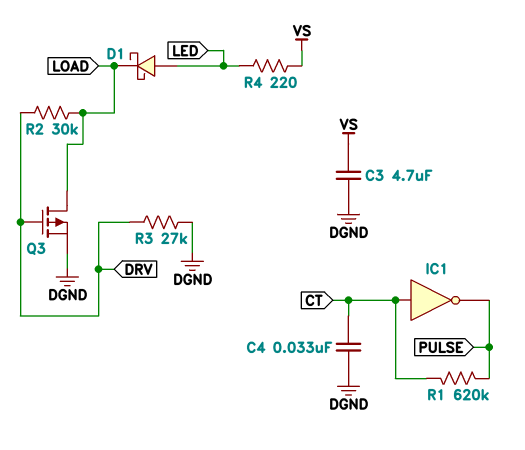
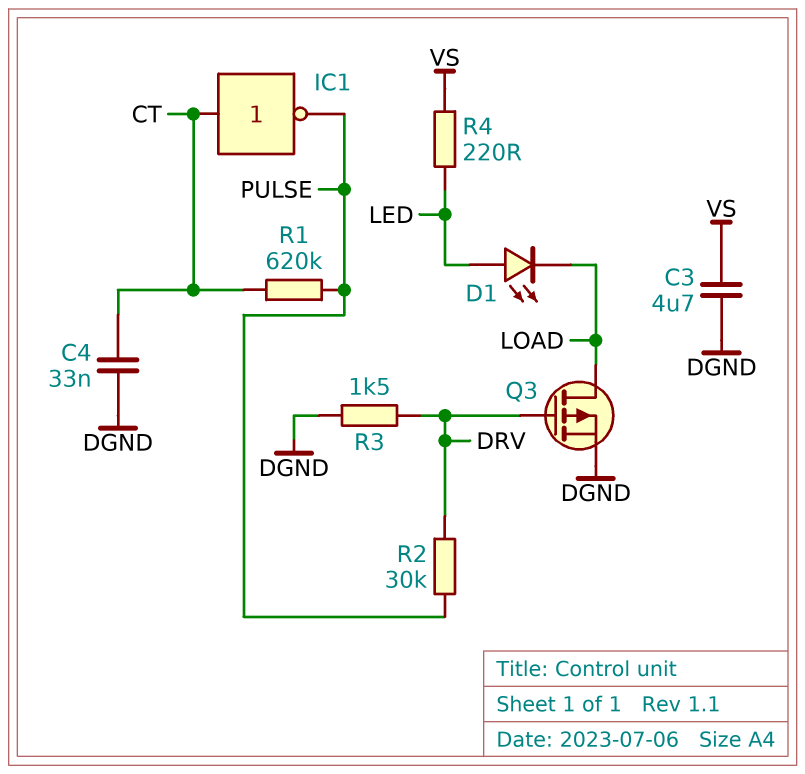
D1: schottky (A LED, K LOAD) -> LED (A LED, K LOAD)
R2: 30k (DRV, LOAD) -> 30k (DRV, PULSE)
R3: 27k (DGND, DRV) -> 1.5k (DGND, DRV)

